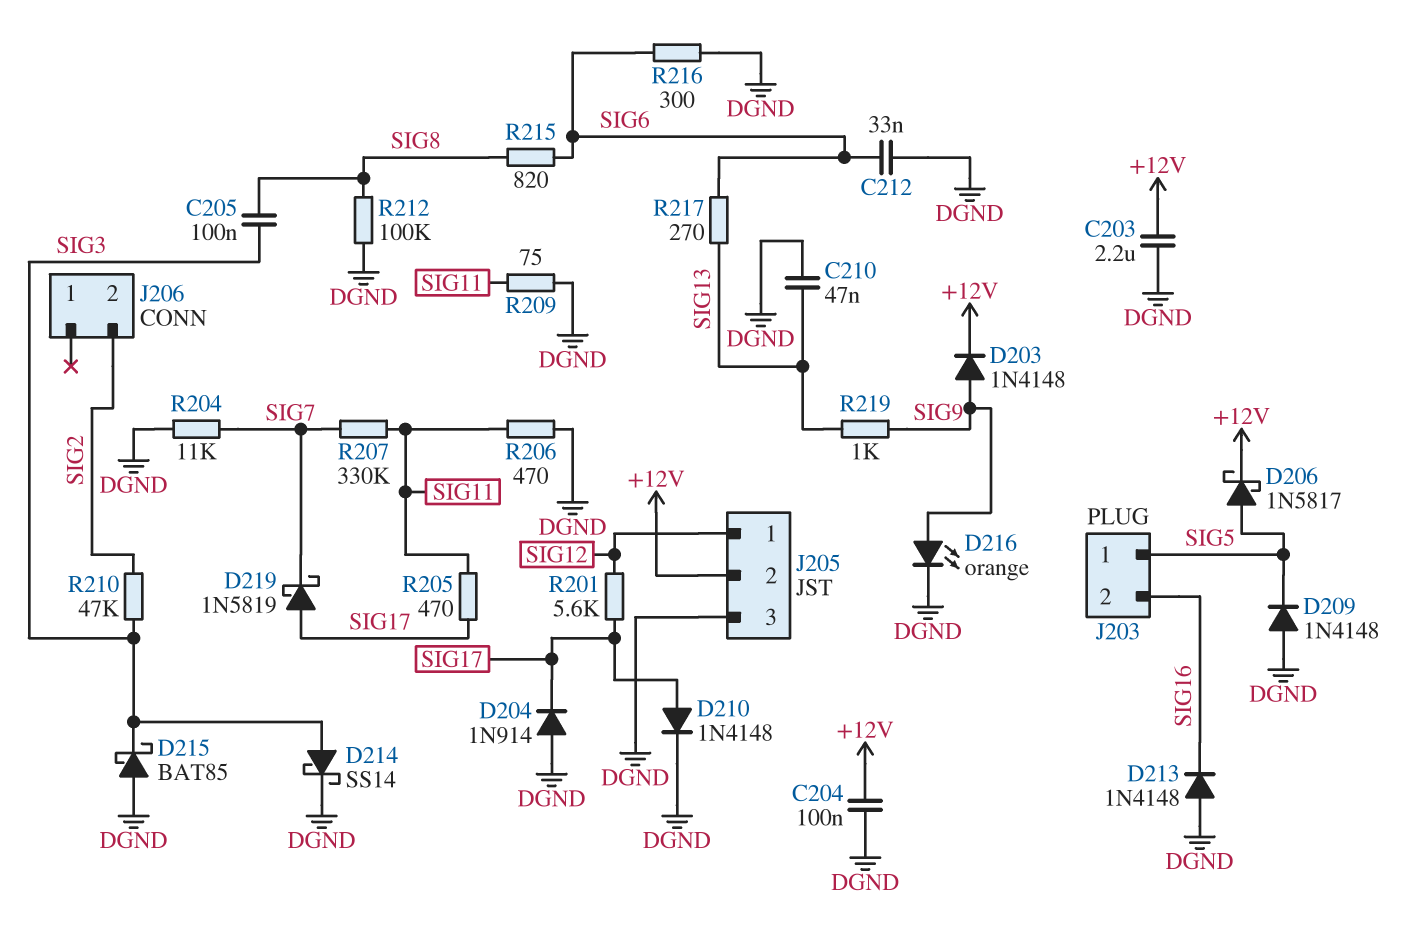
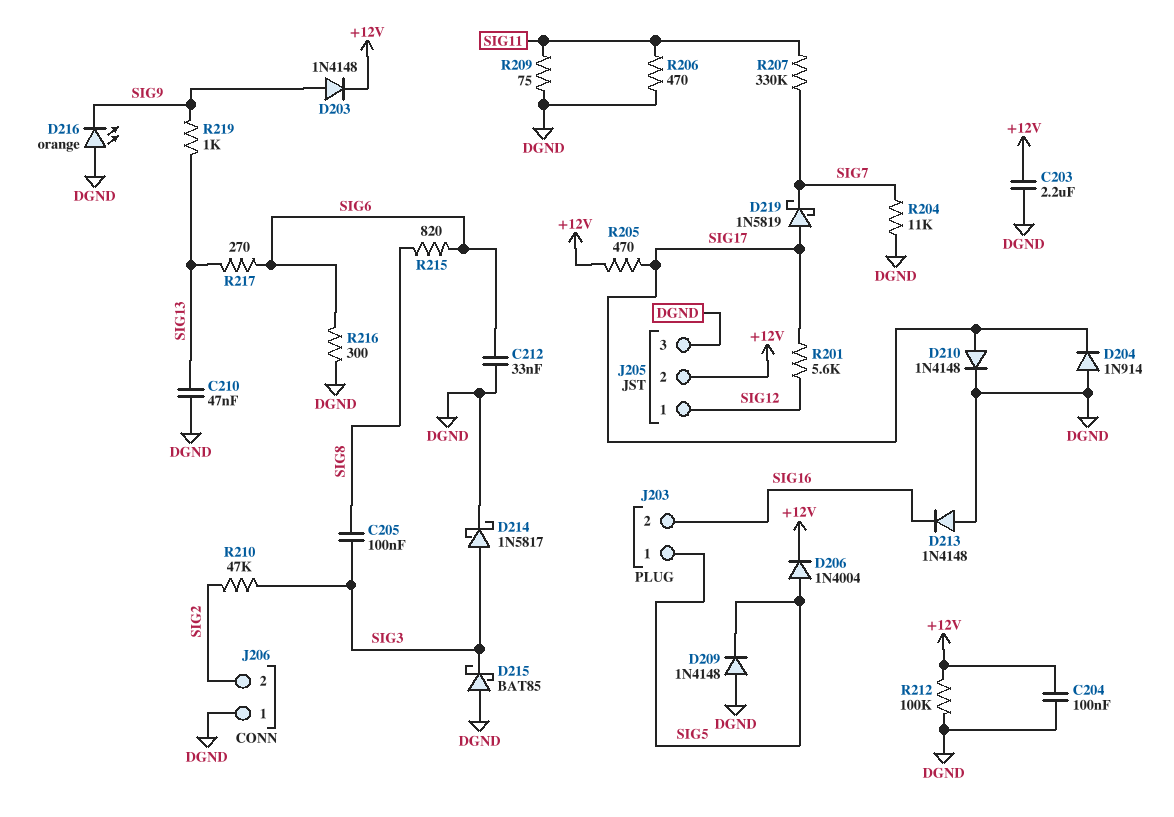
D206: schottky 1N5817 (A SIG5, K +12V) -> diode 1N4004 (A SIG5, K +12V)
D214: schottky SS14 (A SIG3, K DGND) -> schottky 1N5817 (A SIG3, K DGND)
D216: LED orange (A SIG9, K DGND) -> LED orange (A DGND, K SIG9)
J206 pin 1: none -> DGND
R205: 470 (SIG11, SIG17) -> 470 (+12V, SIG17)
R212: 100k (DGND, SIG8) -> 100k (+12V, DGND)

